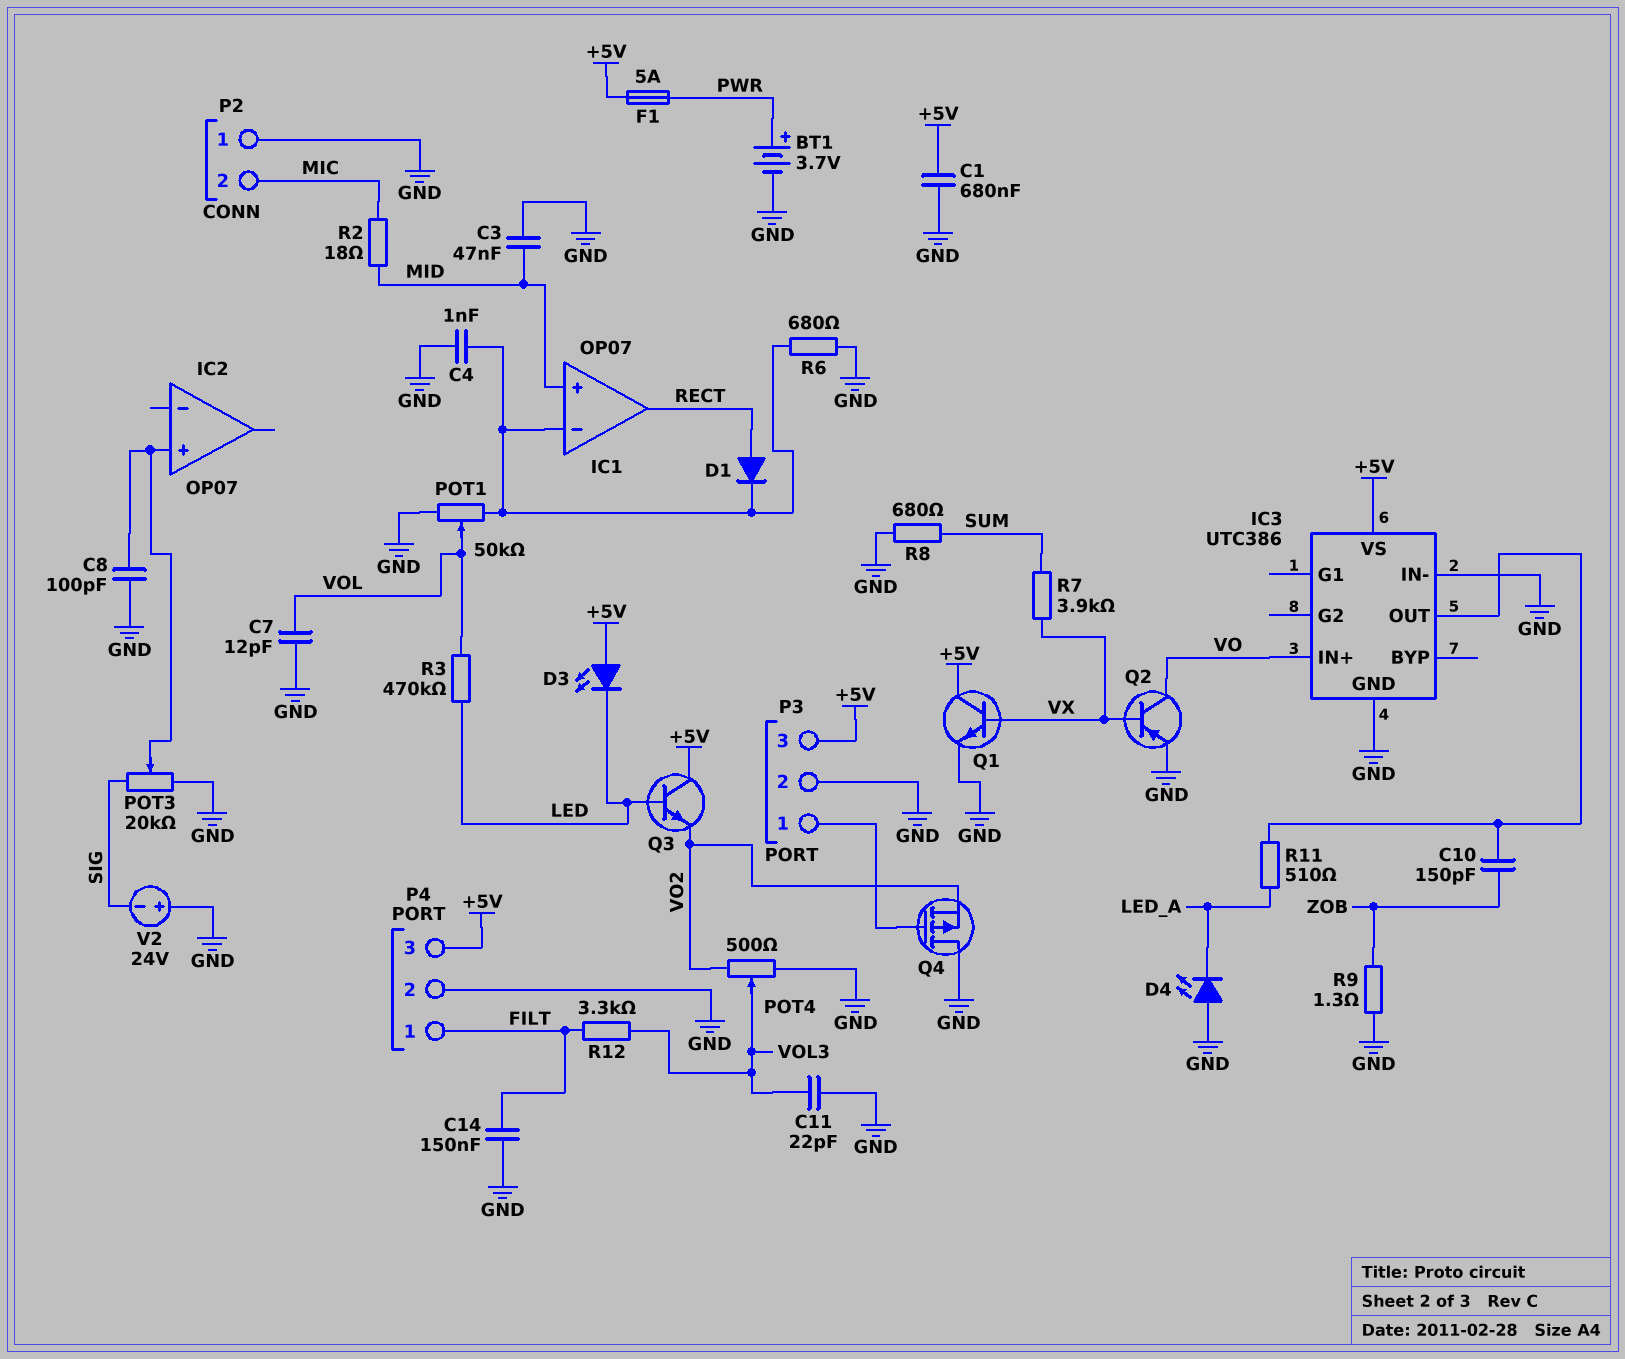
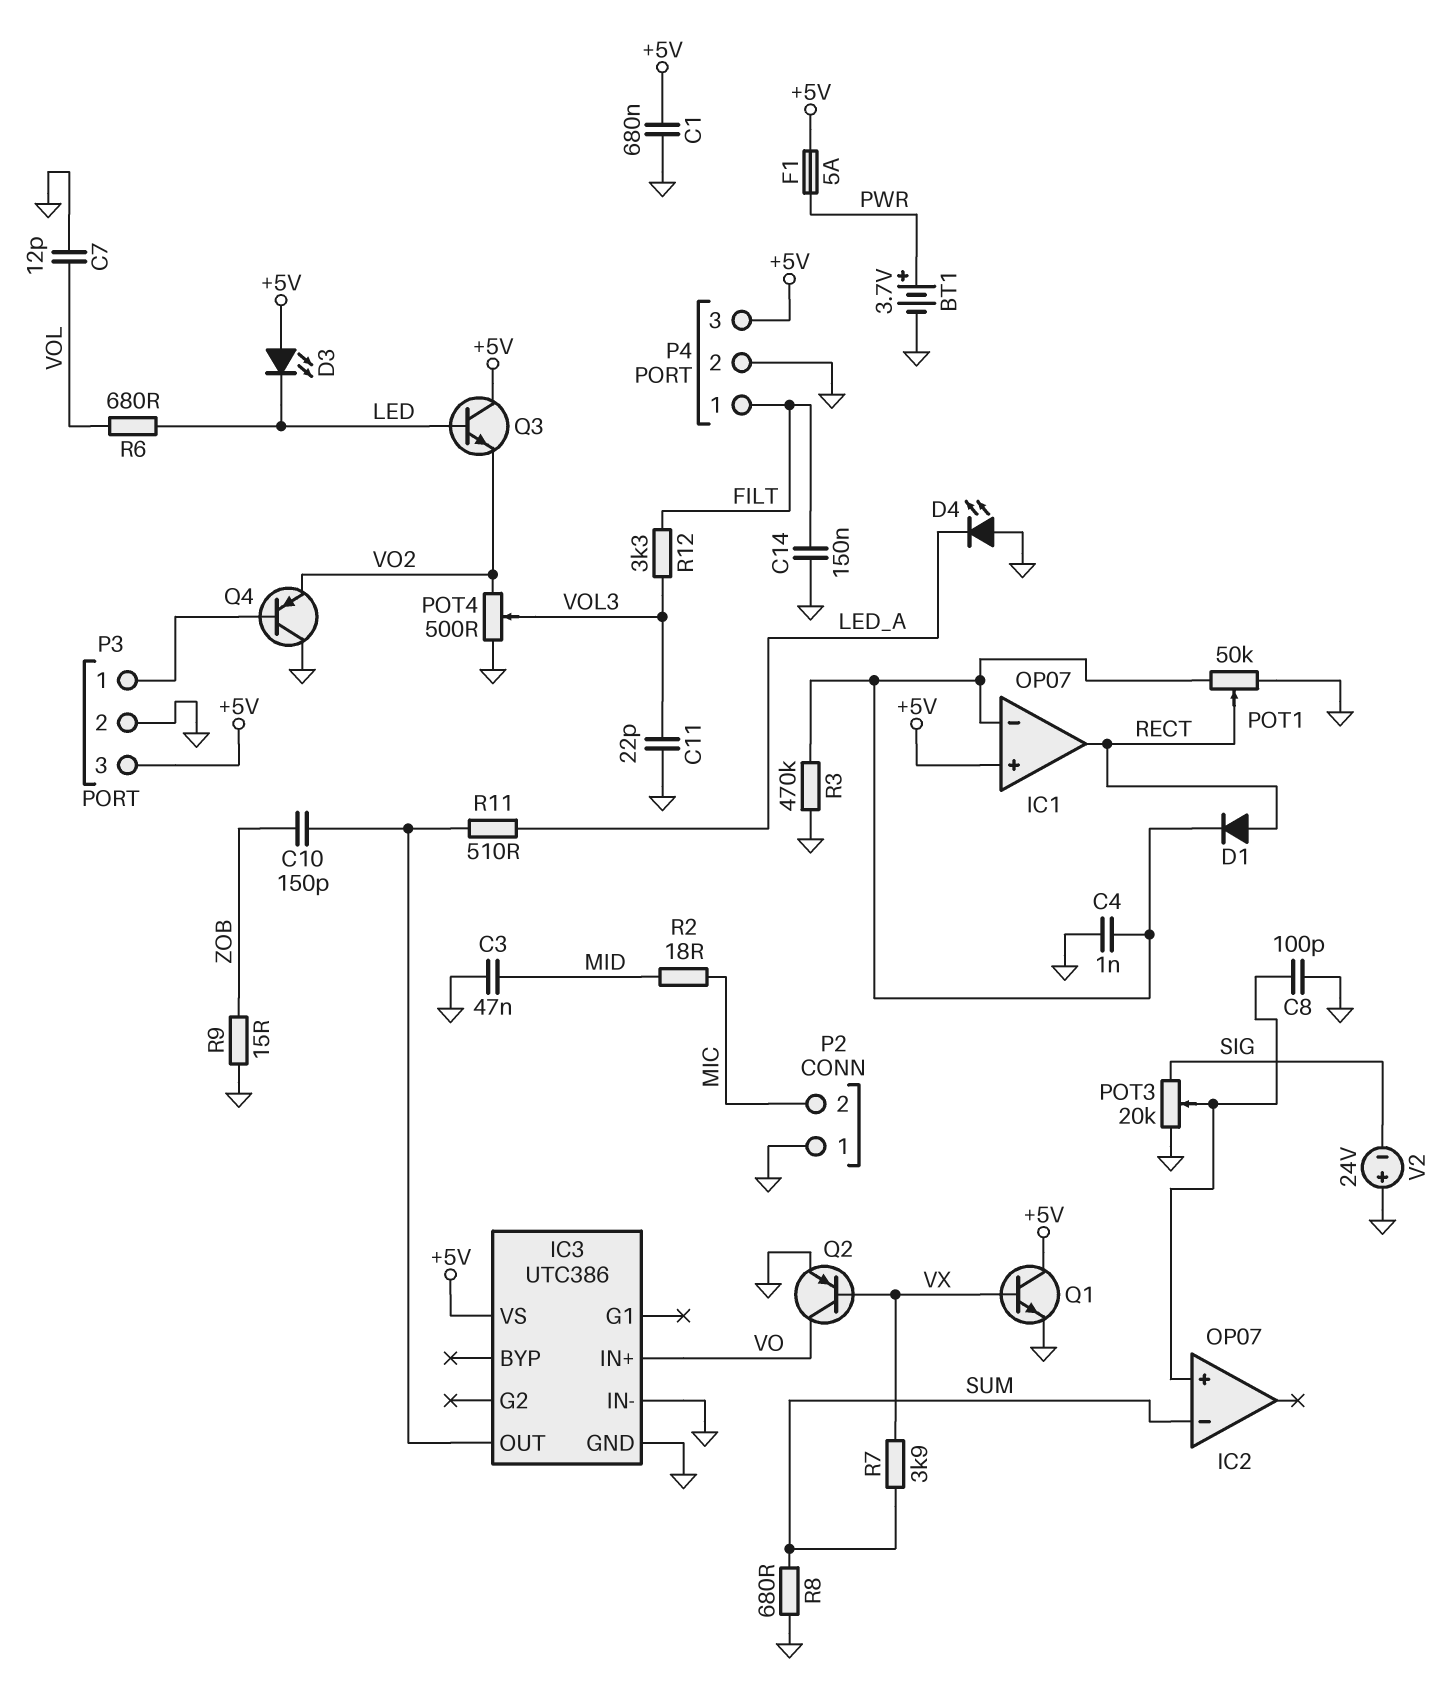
IC1 pin in+: MID -> +5V
IC2 pin in-: none -> SUM
POT1: 50k (GND, IC1/in-, wiper VOL) -> 50k (GND, IC1/in-, wiper RECT)
Q4: PMOS (G P3/1, D GND, S VO2) -> PNP (B P3/1, C GND, E VO2)
R3: 470k (LED, VOL) -> 470k (GND, IC1/in-)
R6: 680 (GND, IC1/in-) -> 680 (LED, VOL)
R9: 1.3 (GND, ZOB) -> 15 (GND, ZOB)

